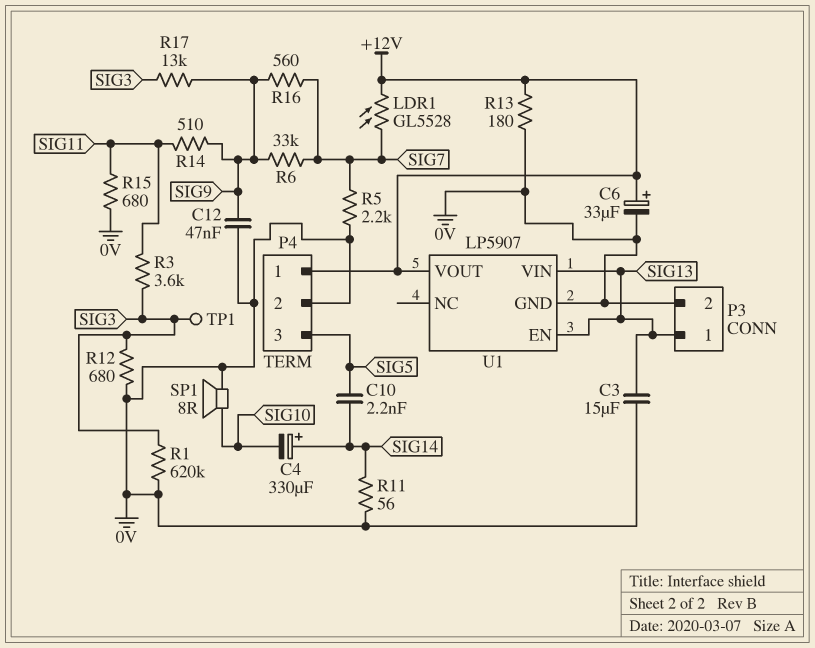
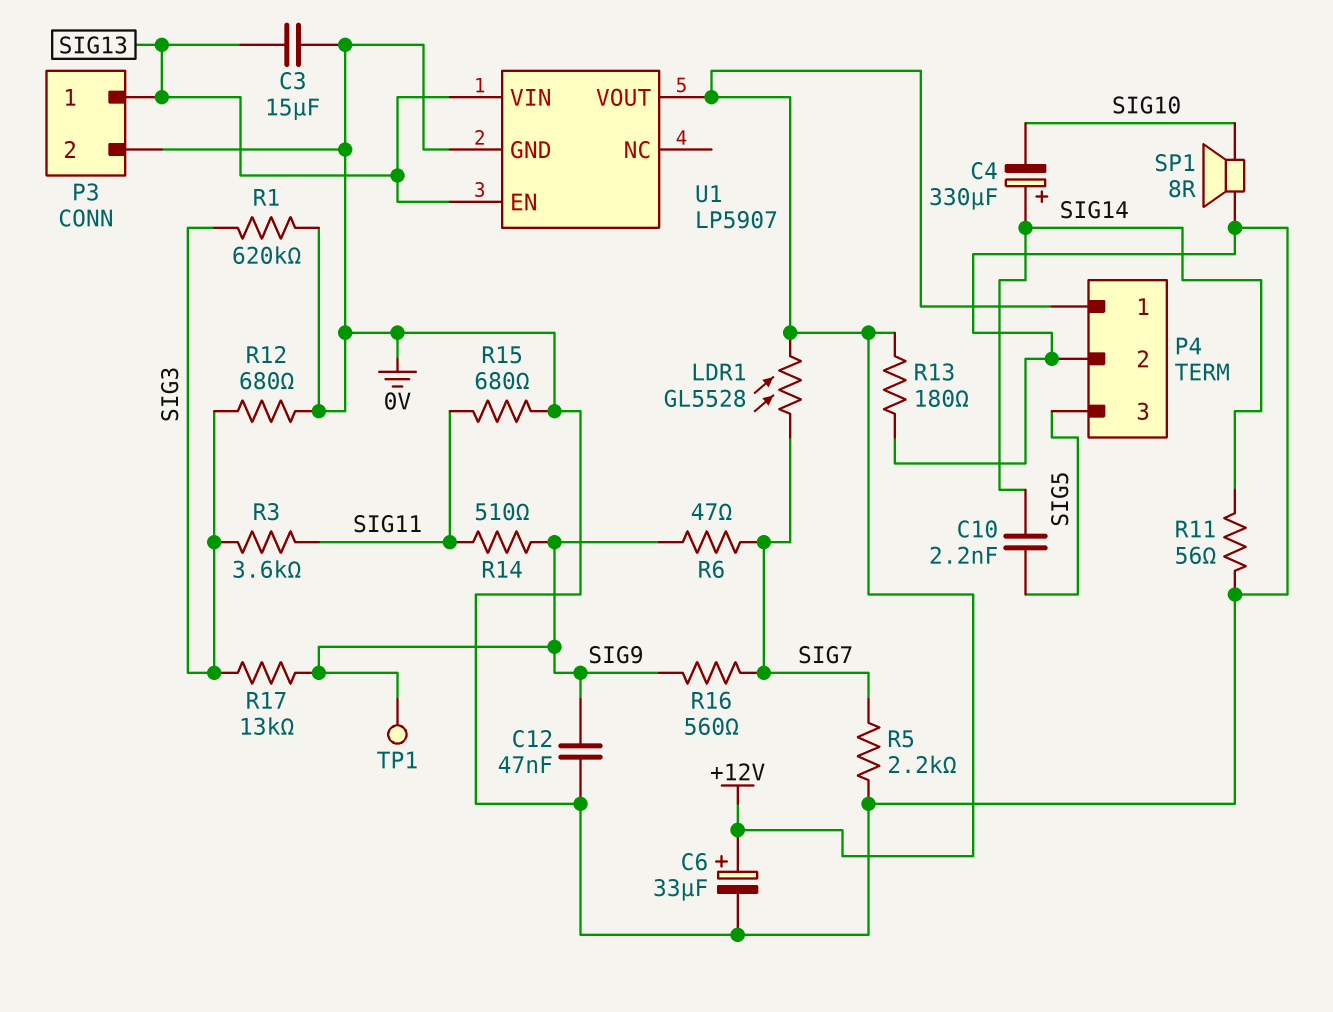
R6: 33k (SIG7, SIG9) -> 47 (SIG7, SIG9)
TP1: test point (SIG3) -> test point (SIG9)

